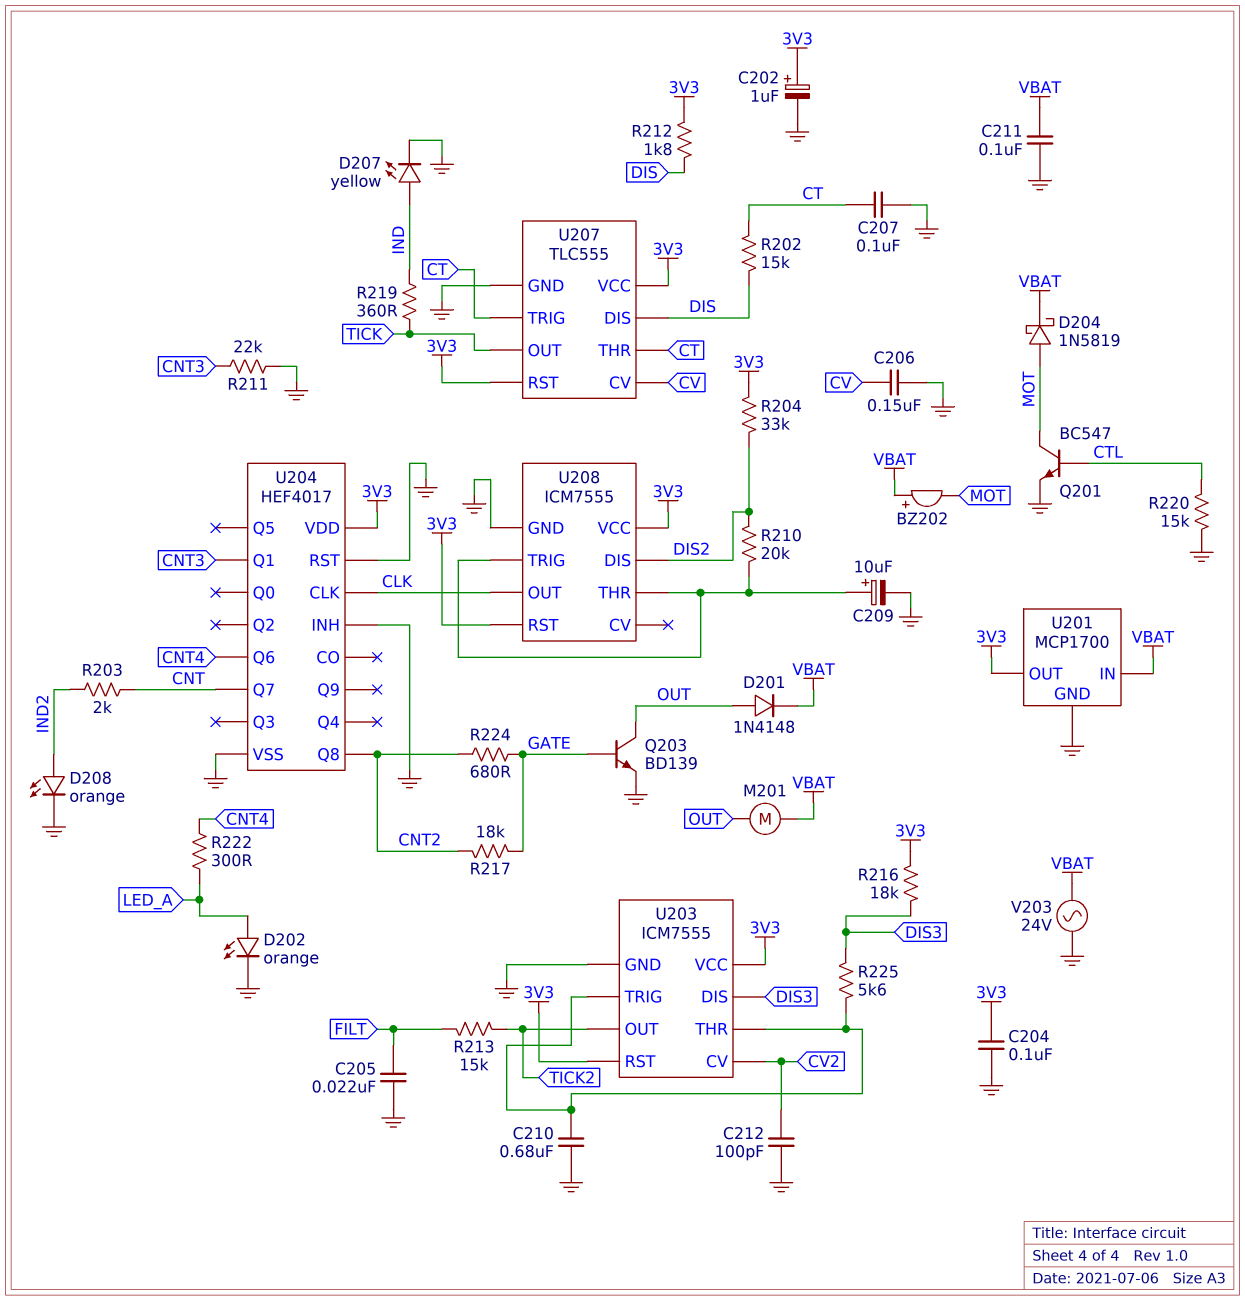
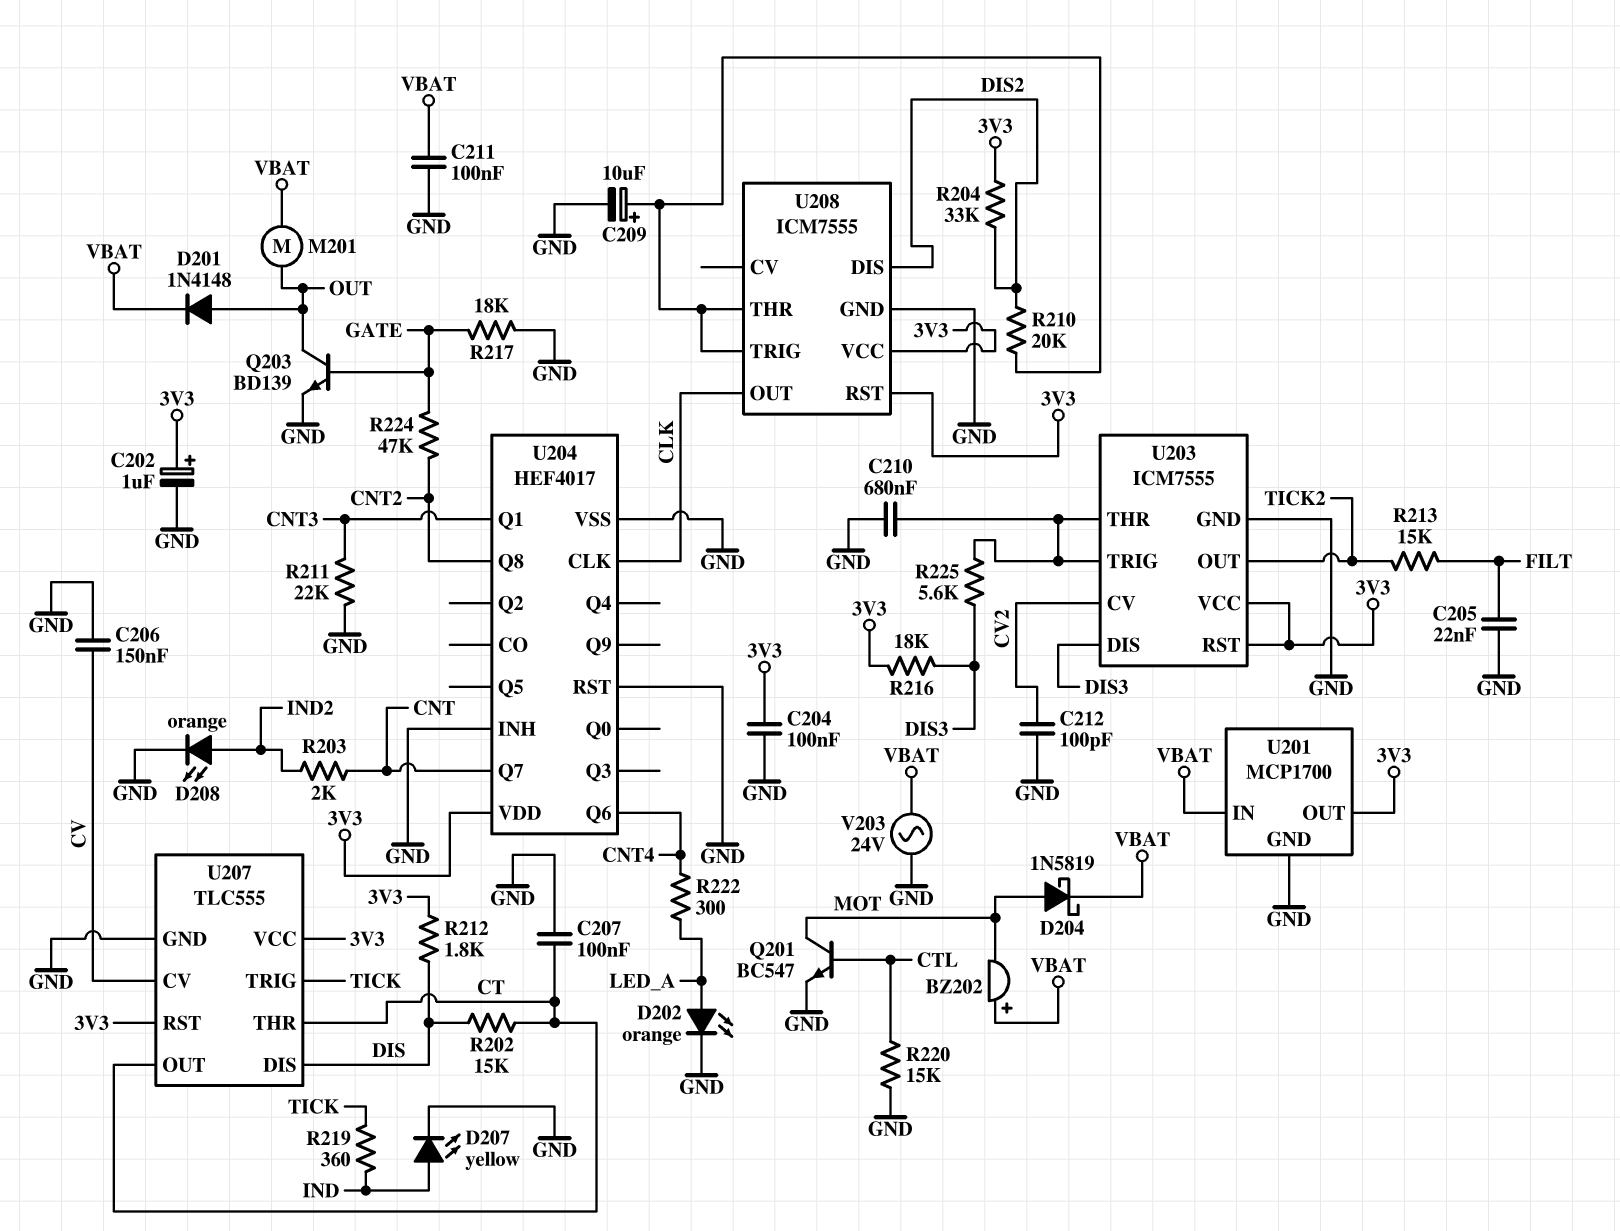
R217: 18k (CNT2, GATE) -> 18k (GATE, GND)
R224: 680 (CNT2, GATE) -> 47k (CNT2, GATE)
U207 pin OUT: TICK -> CT
U207 pin TRIG: CT -> TICK

